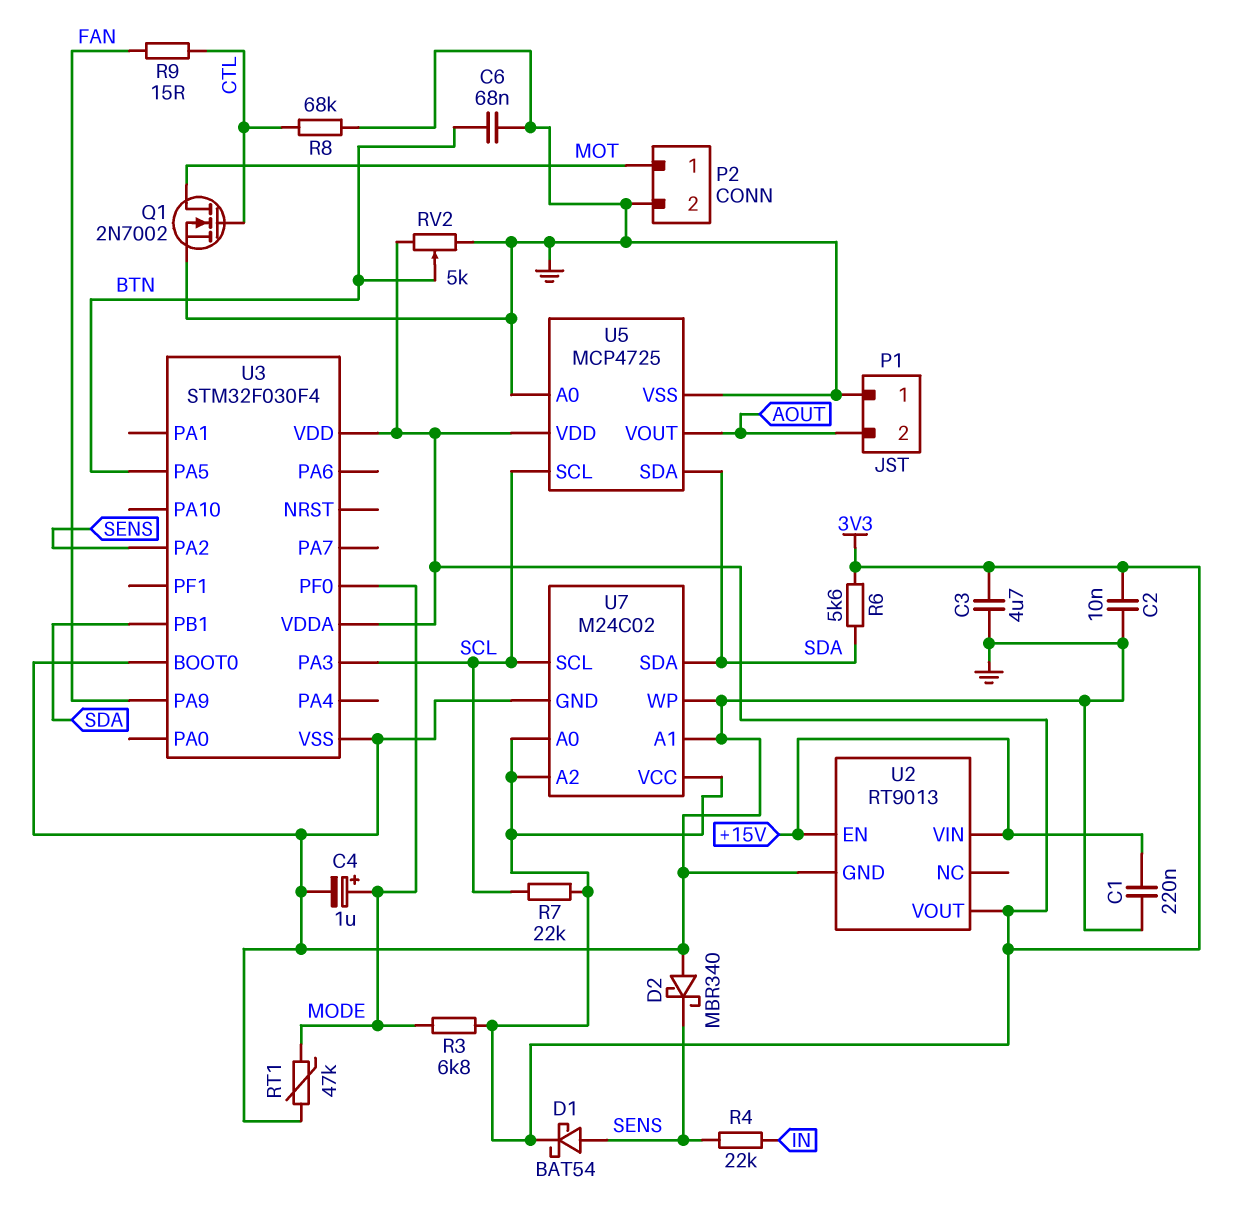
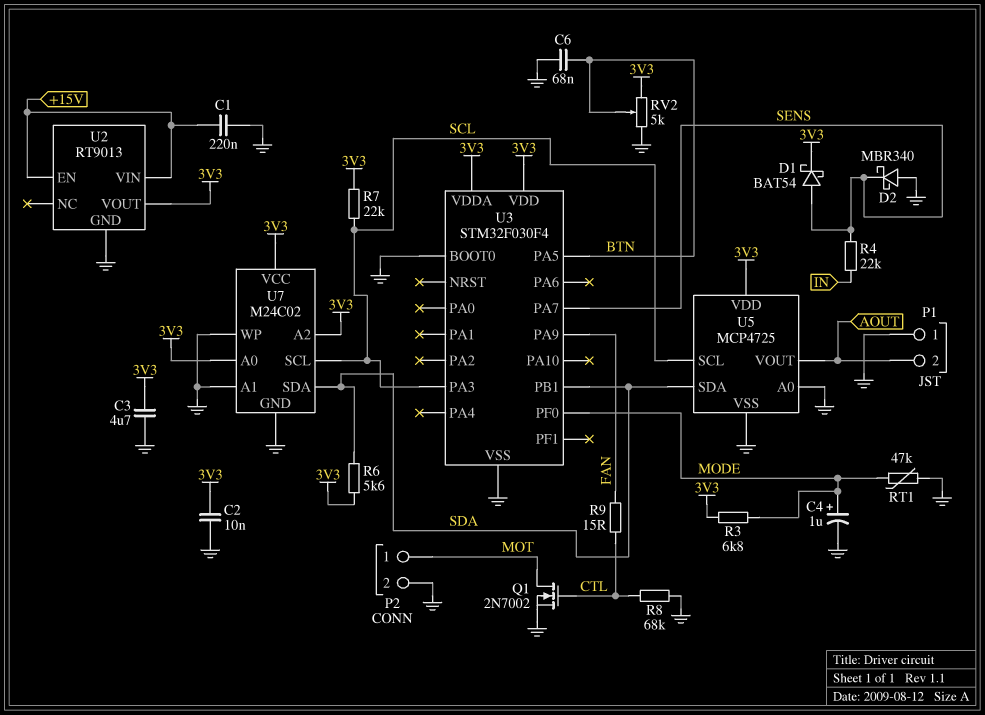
U3 pin PA2: SENS -> none
U3 pin PA7: none -> SENS

